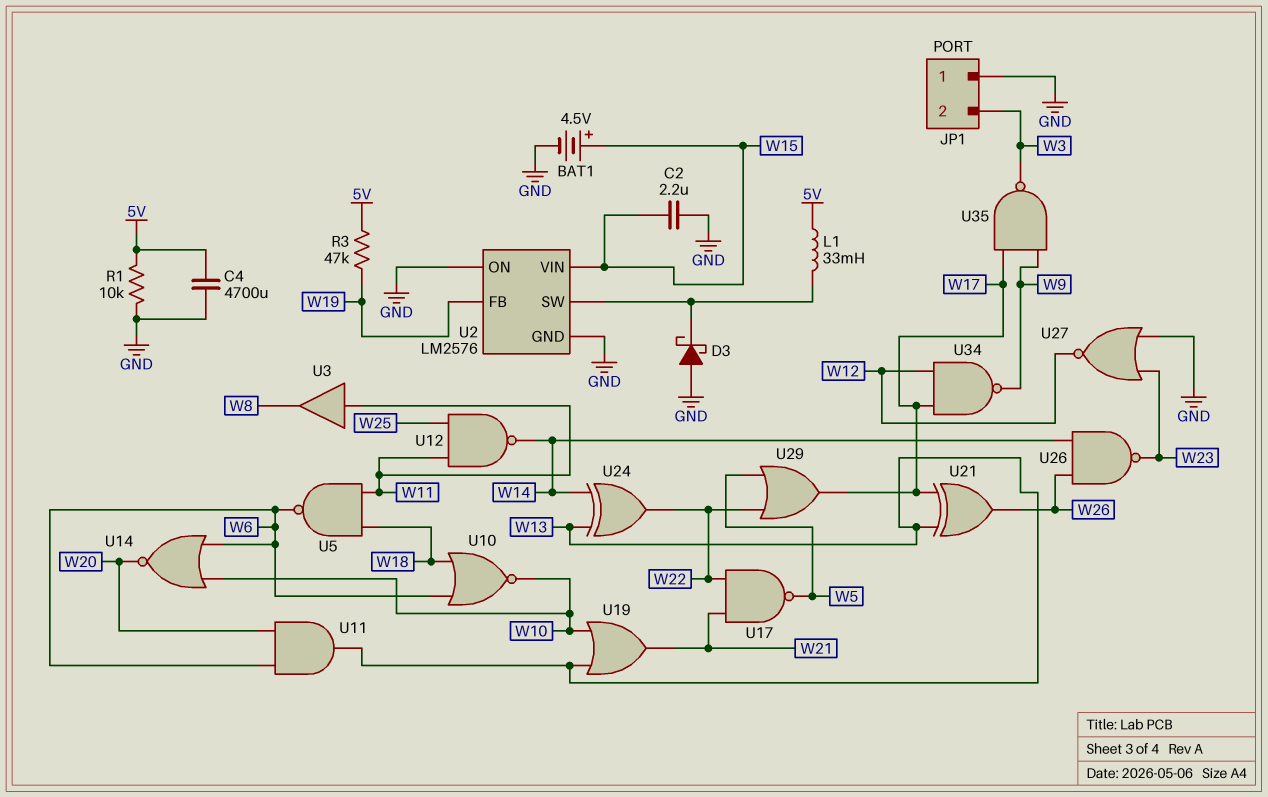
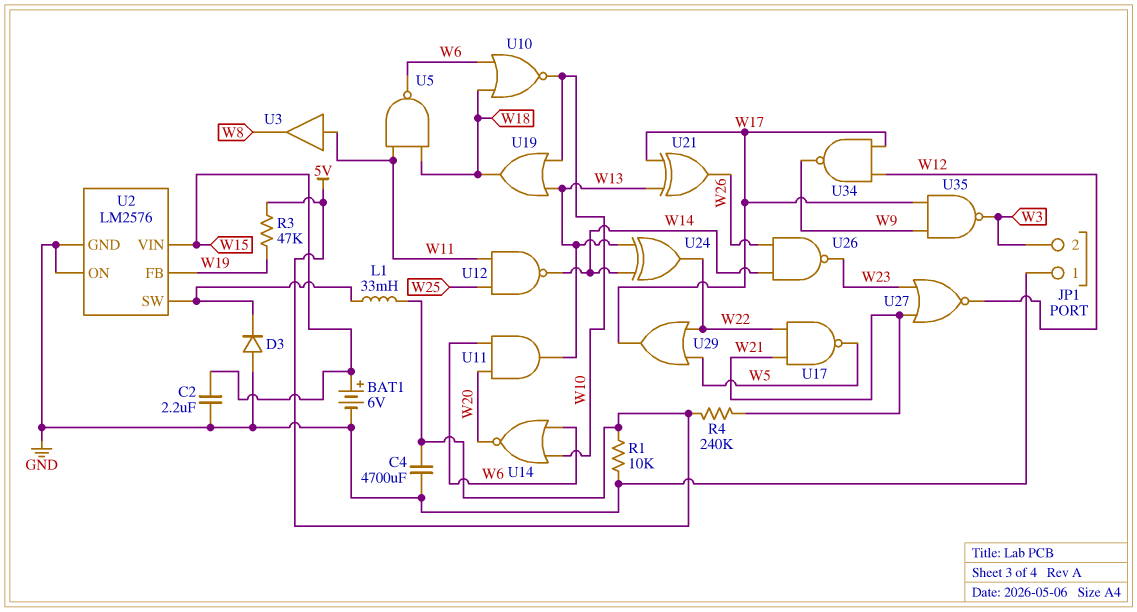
BAT1: 4.5V (plus W15, minus GND) -> 6V (plus W15, minus GND)
D3: schottky (A GND, K U2/SW) -> diode (A GND, K U2/SW)
R4: none -> 240k (5V, W21)
U19: OR (in W10, in W13, out W21) -> OR (in W10, in W13, out W18)
U27: NOR (in GND, in W23, out W12) -> NOR (in W21, in W23, out W12)

